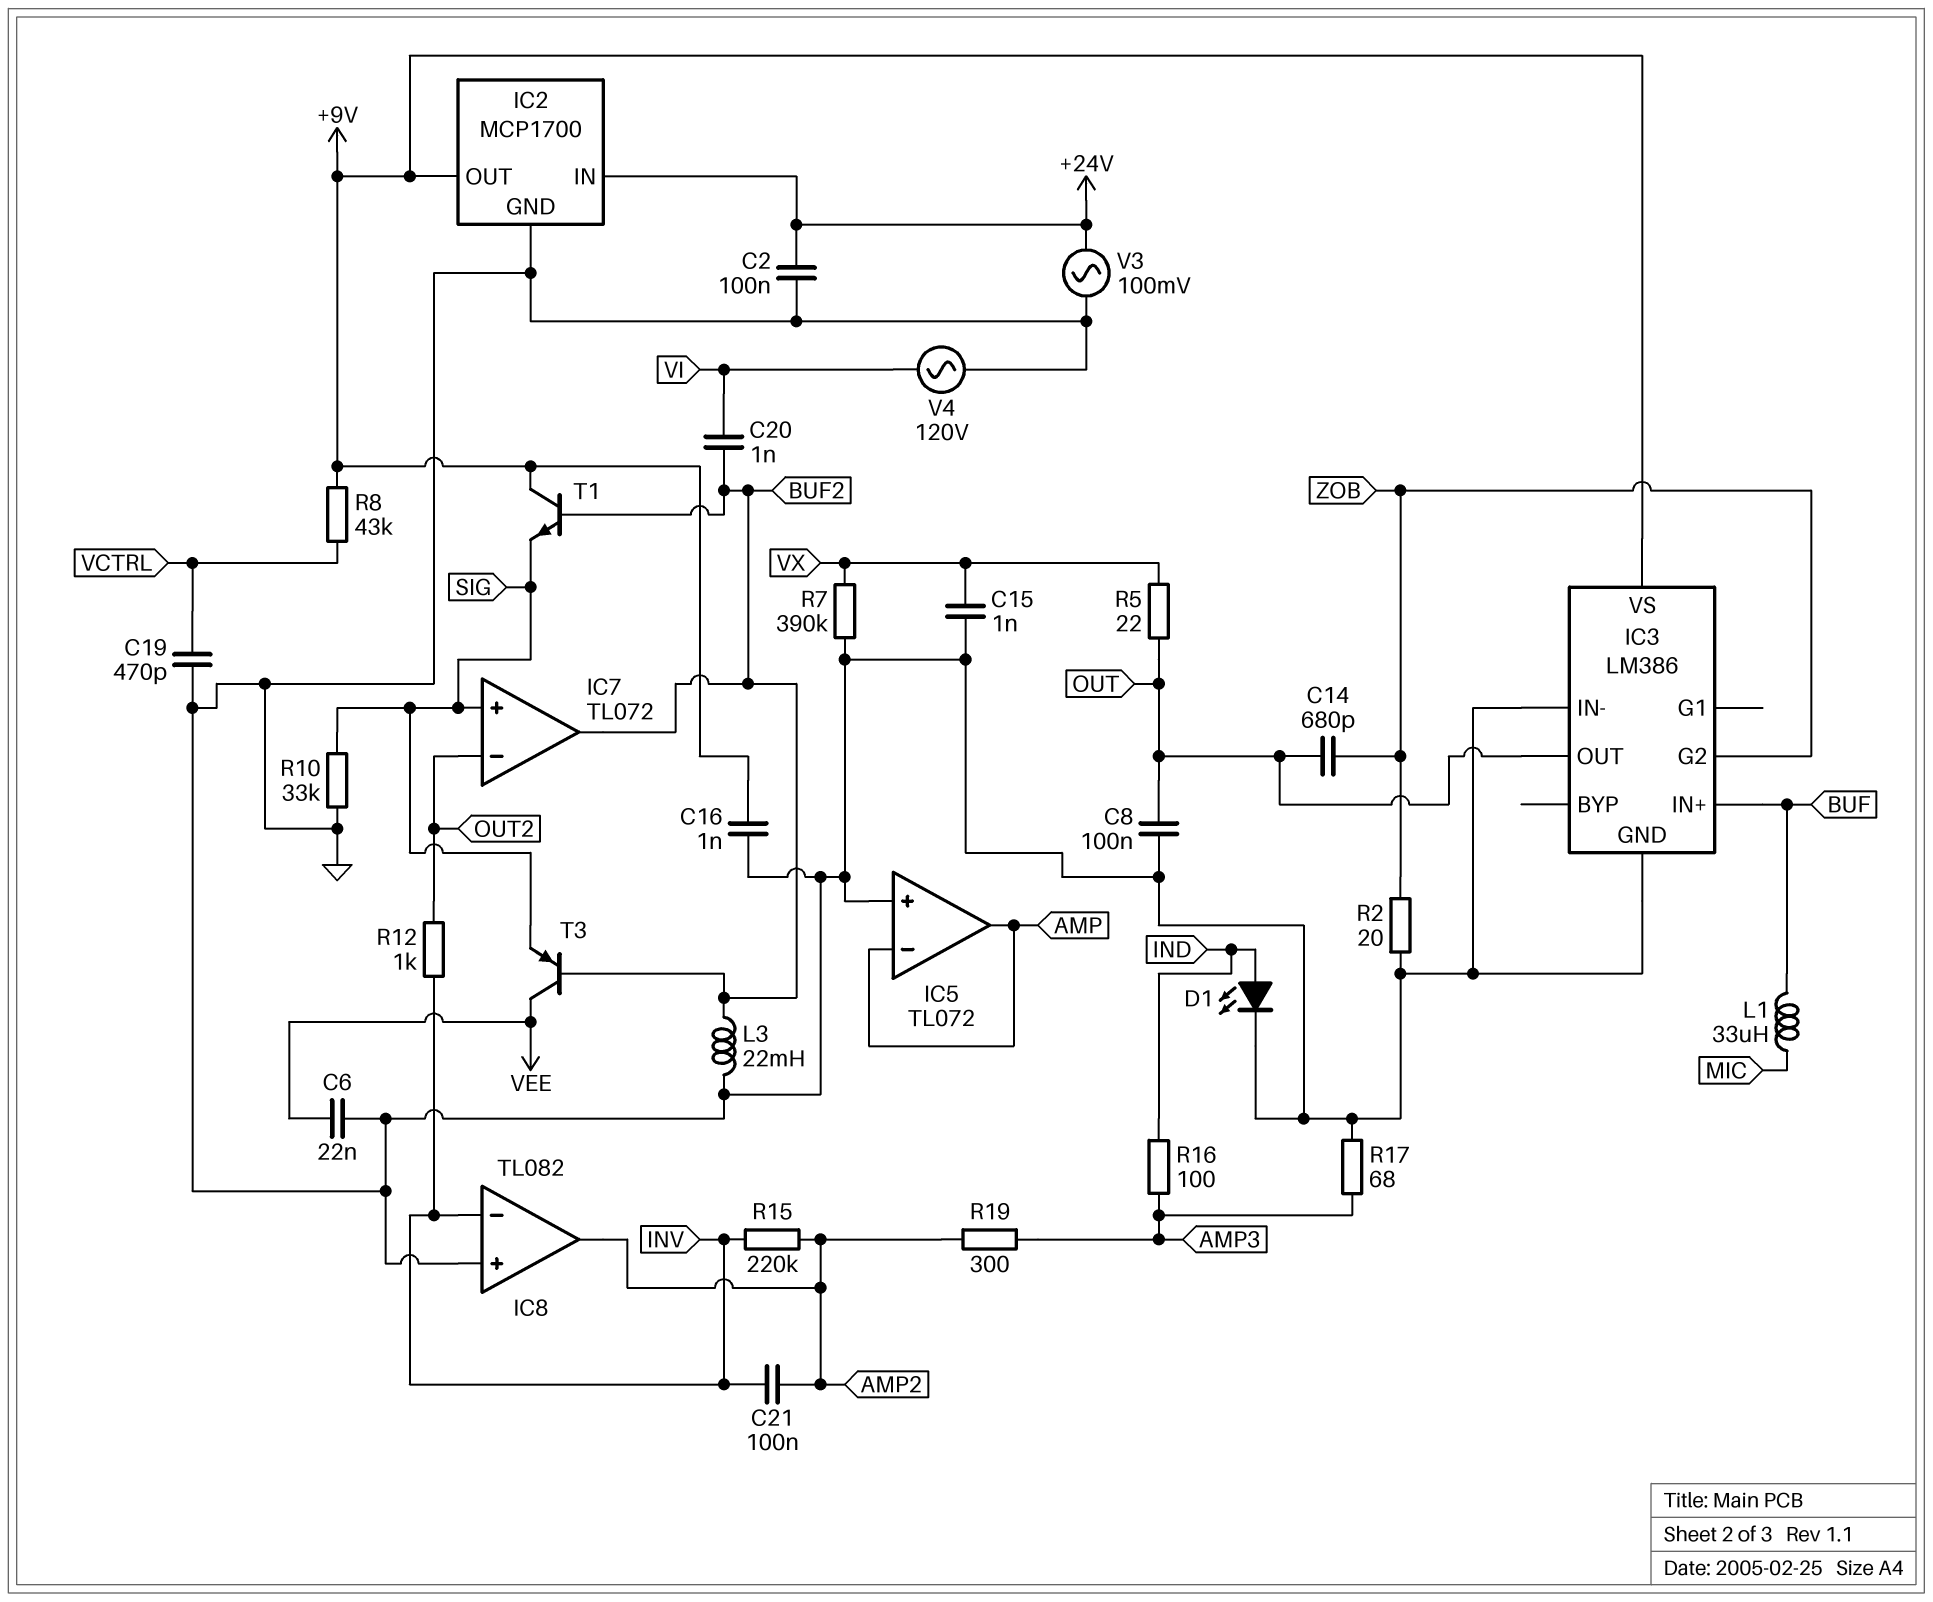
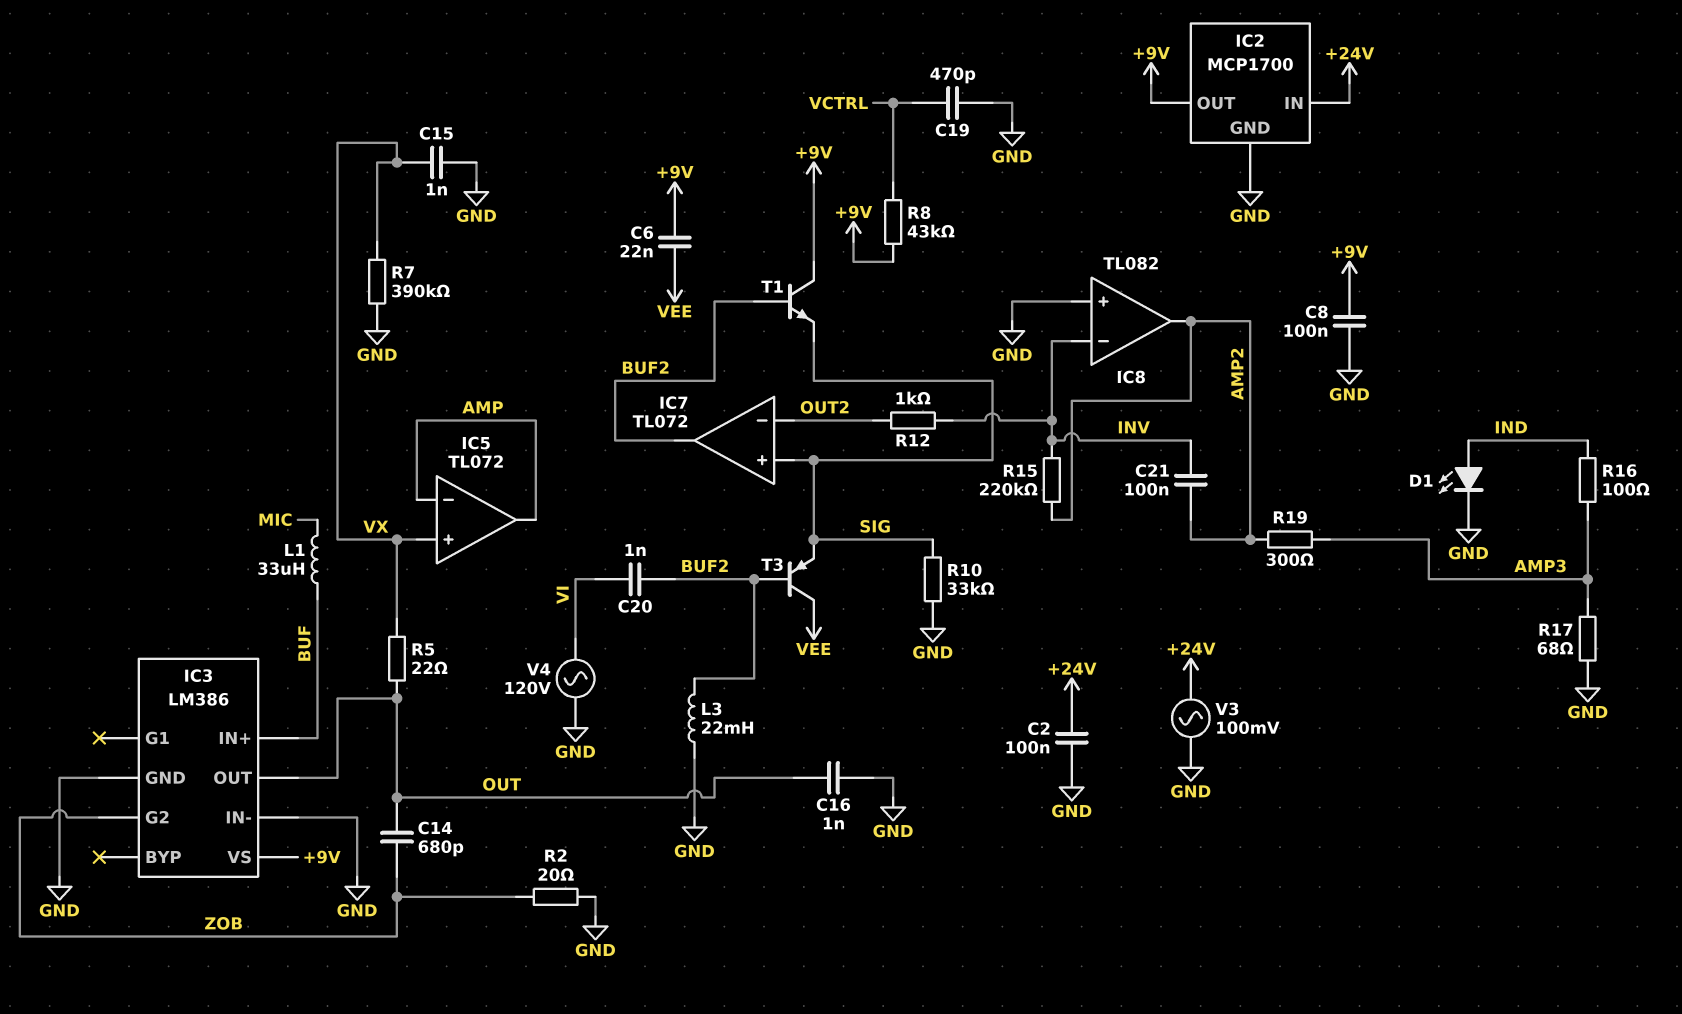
C6: 22nF (GND, VEE) -> 22nF (+9V, VEE)
C8: 100nF (GND, OUT) -> 100nF (+9V, GND)
C16: 1nF (+9V, GND) -> 1nF (GND, OUT)
IC5 pin in+: GND -> VX

